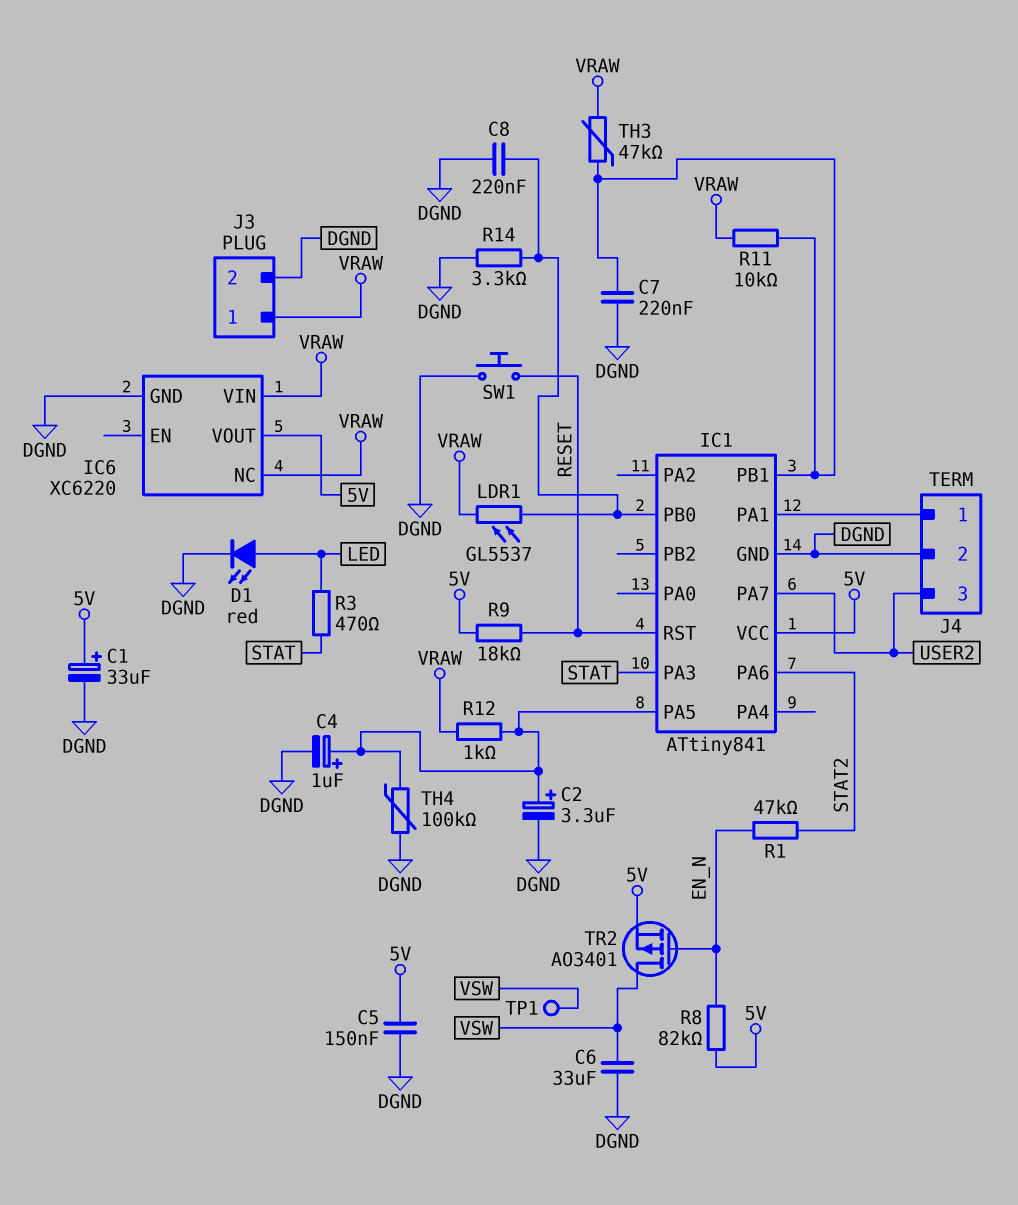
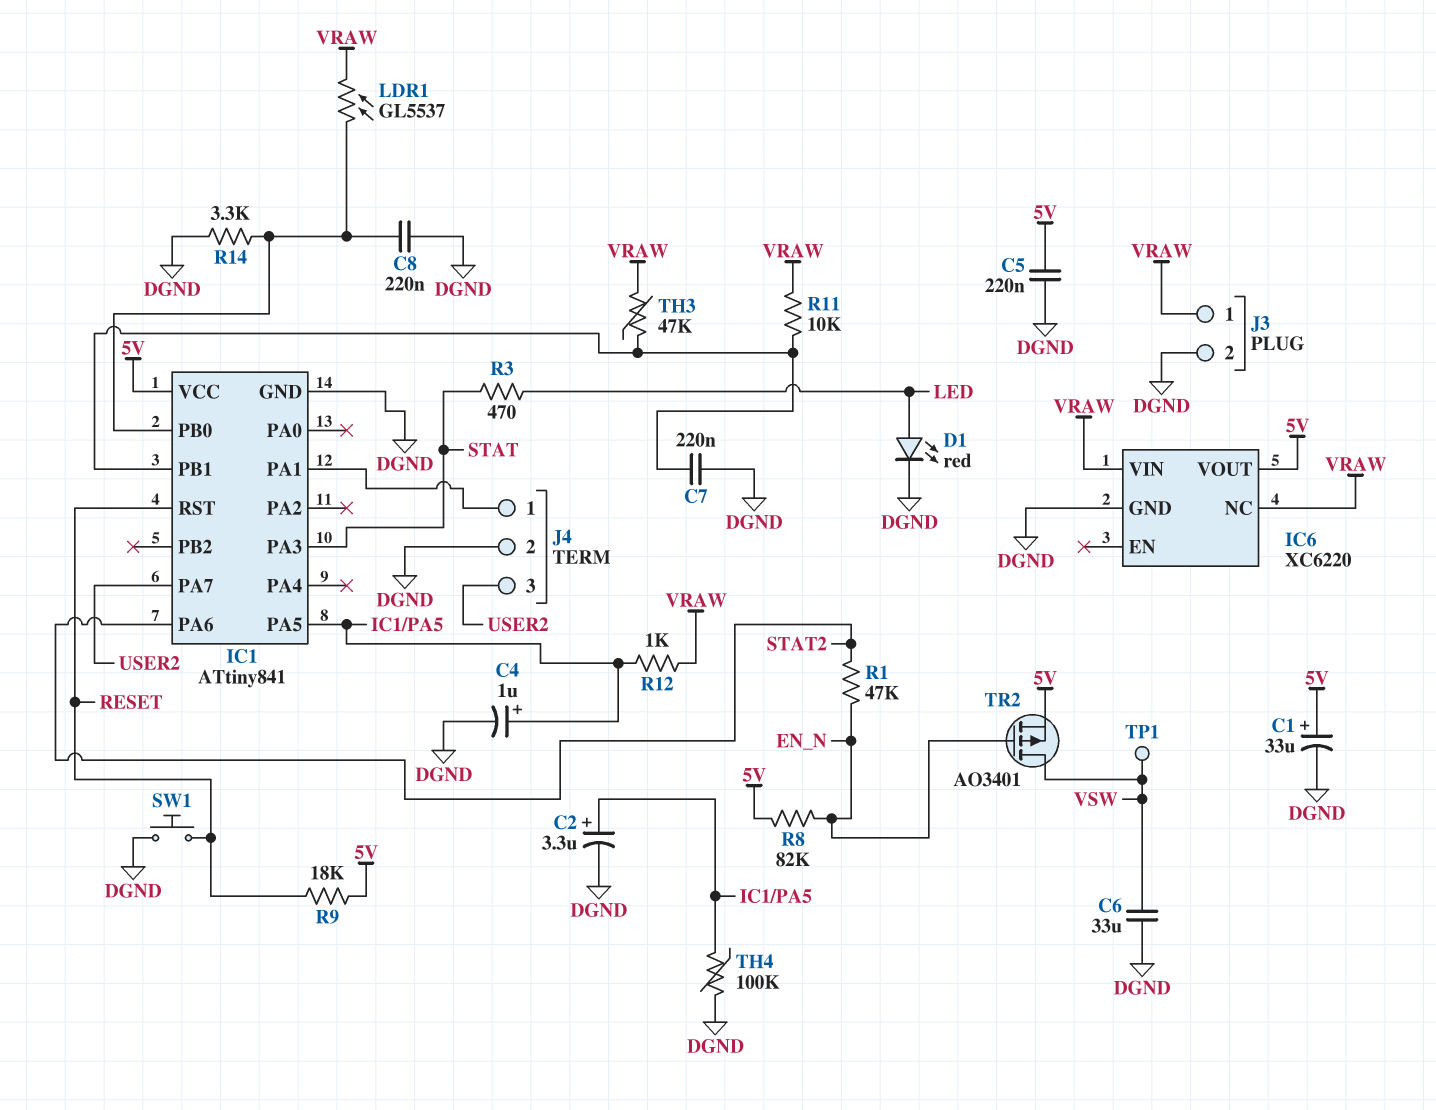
C5: 150nF (5V, DGND) -> 220nF (5V, DGND)

